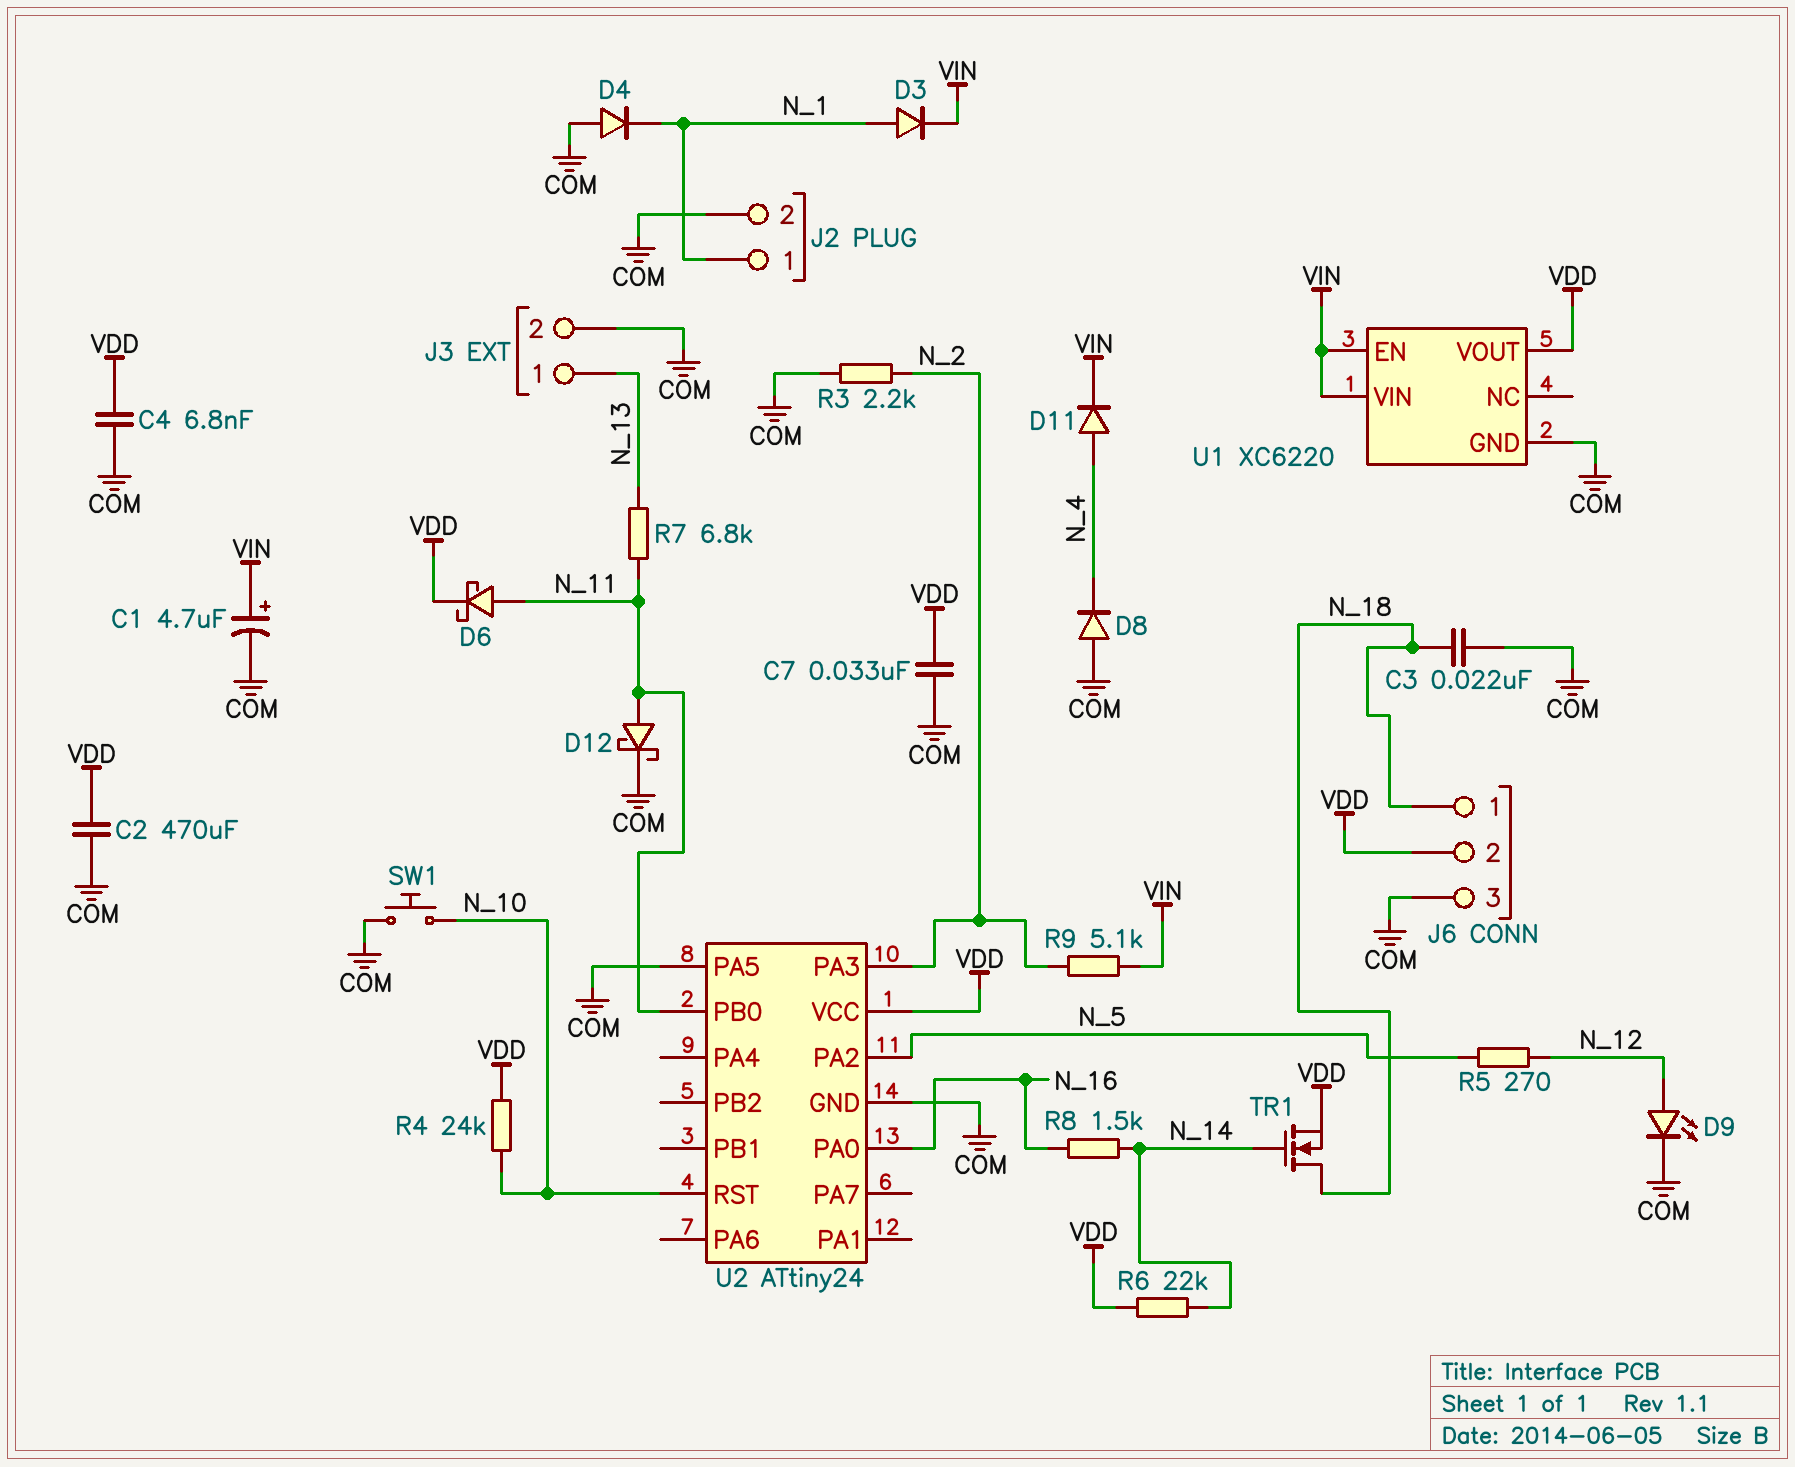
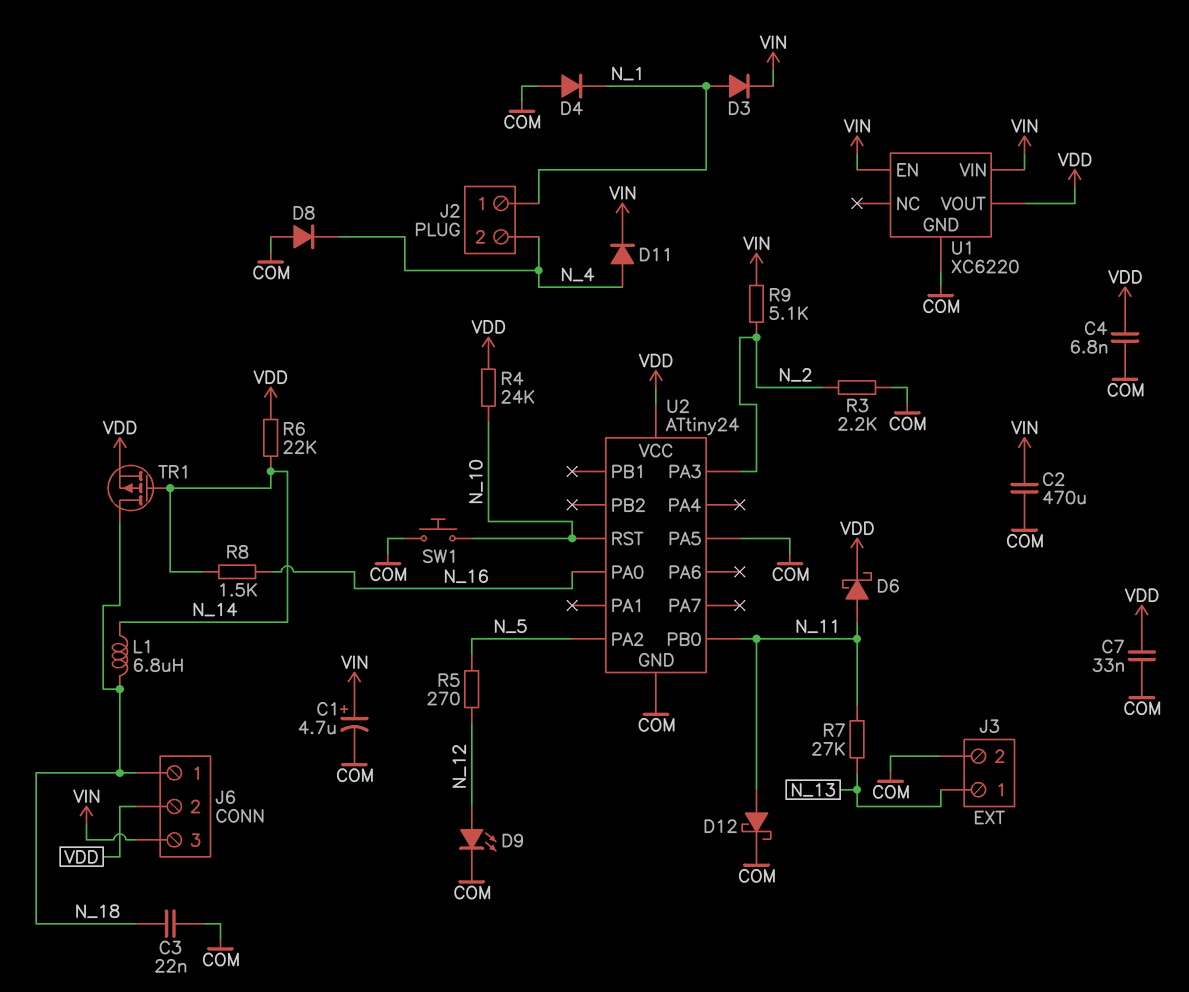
C2: 470uF (COM, VDD) -> 470uF (COM, VIN)
J2 pin 2: COM -> N_4
J6 pin 3: COM -> VIN
L1: none -> 6.8uH (N_14, N_18)
R7: 6.8k (N_11, N_13) -> 27k (N_11, N_13)
TR1: NMOS (G N_14, D N_18, S VDD) -> PMOS (G N_14, D N_18, S VDD)

